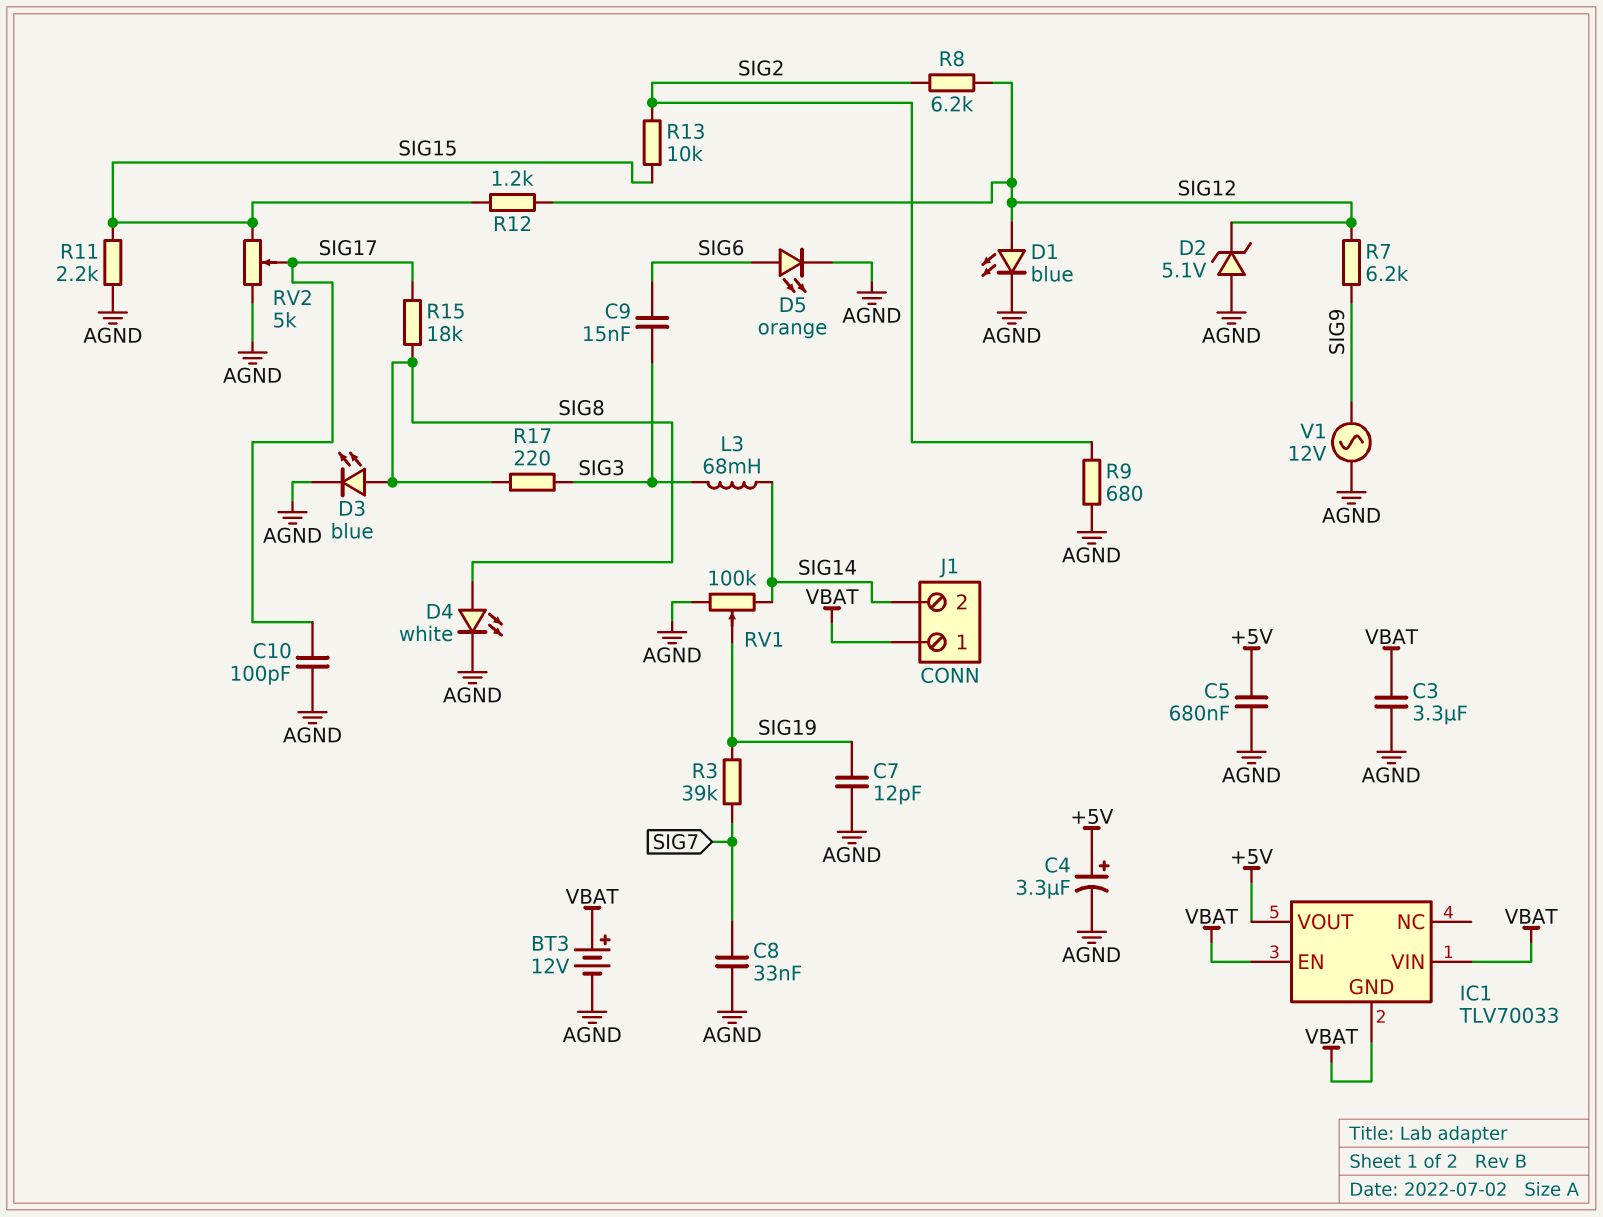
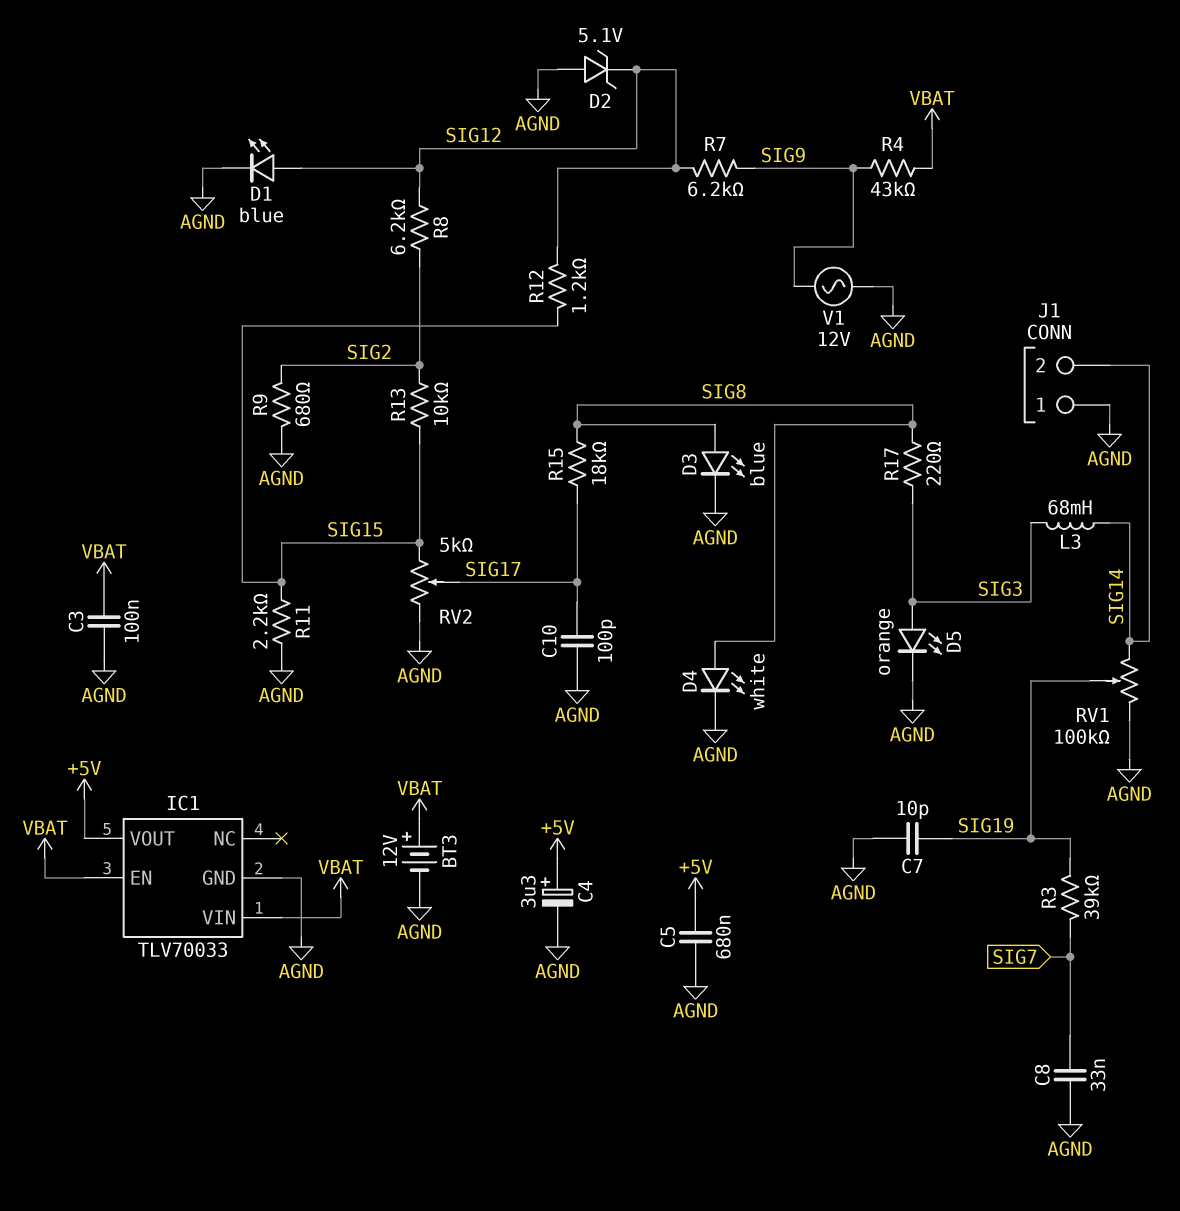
C3: 3.3uF (AGND, VBAT) -> 100nF (AGND, VBAT)
C7: 12pF (AGND, SIG19) -> 10pF (AGND, SIG19)
C9: 15nF (SIG3, SIG6) -> none
D5: LED orange (A SIG6, K AGND) -> LED orange (A SIG3, K AGND)
IC1 pin GND: VBAT -> AGND
J1 pin 1: VBAT -> AGND
R4: none -> 43k (SIG9, VBAT)

